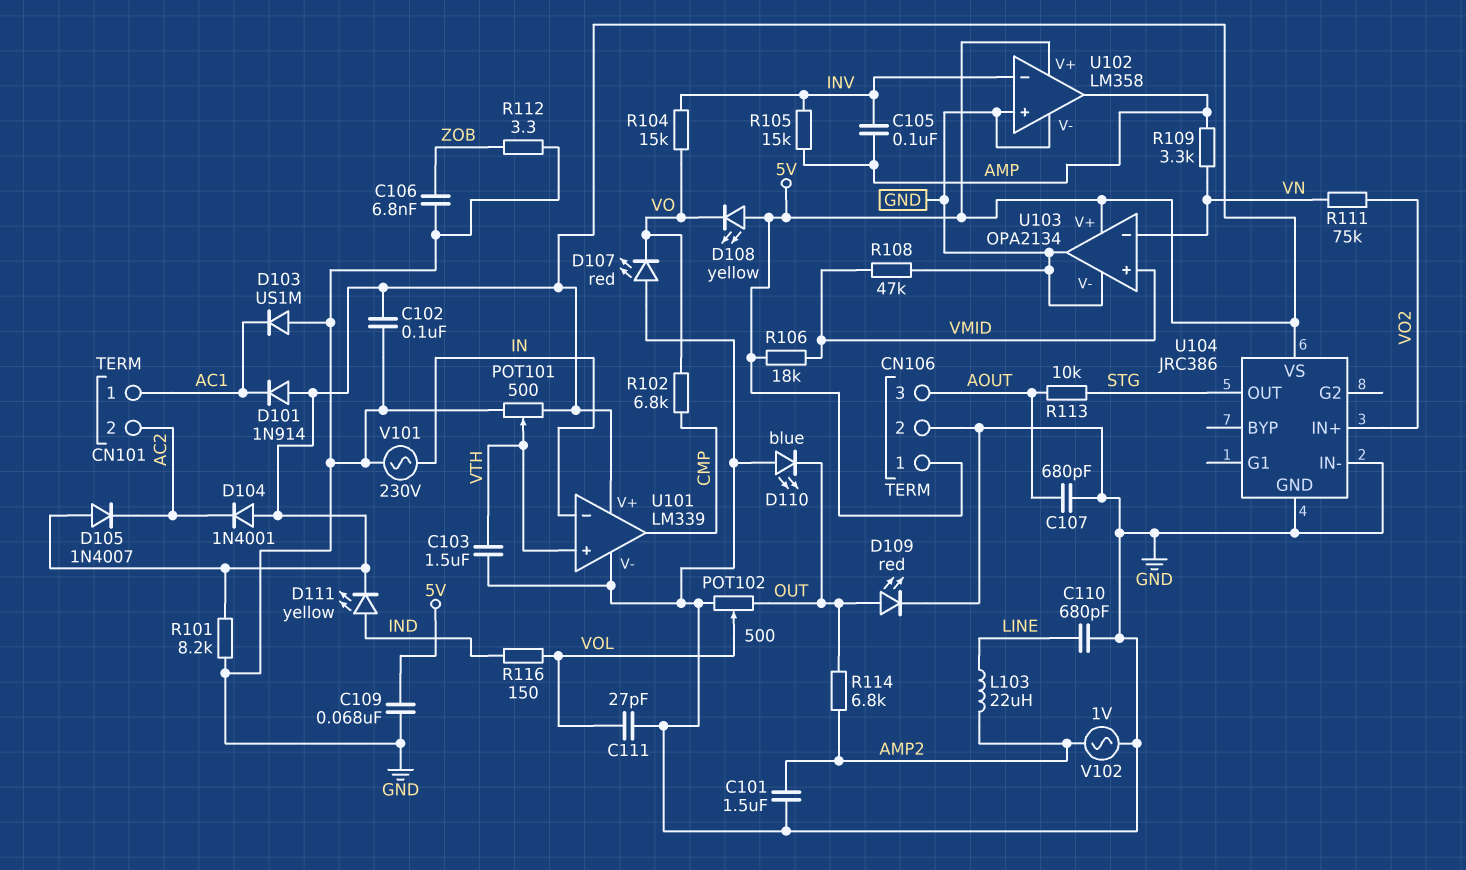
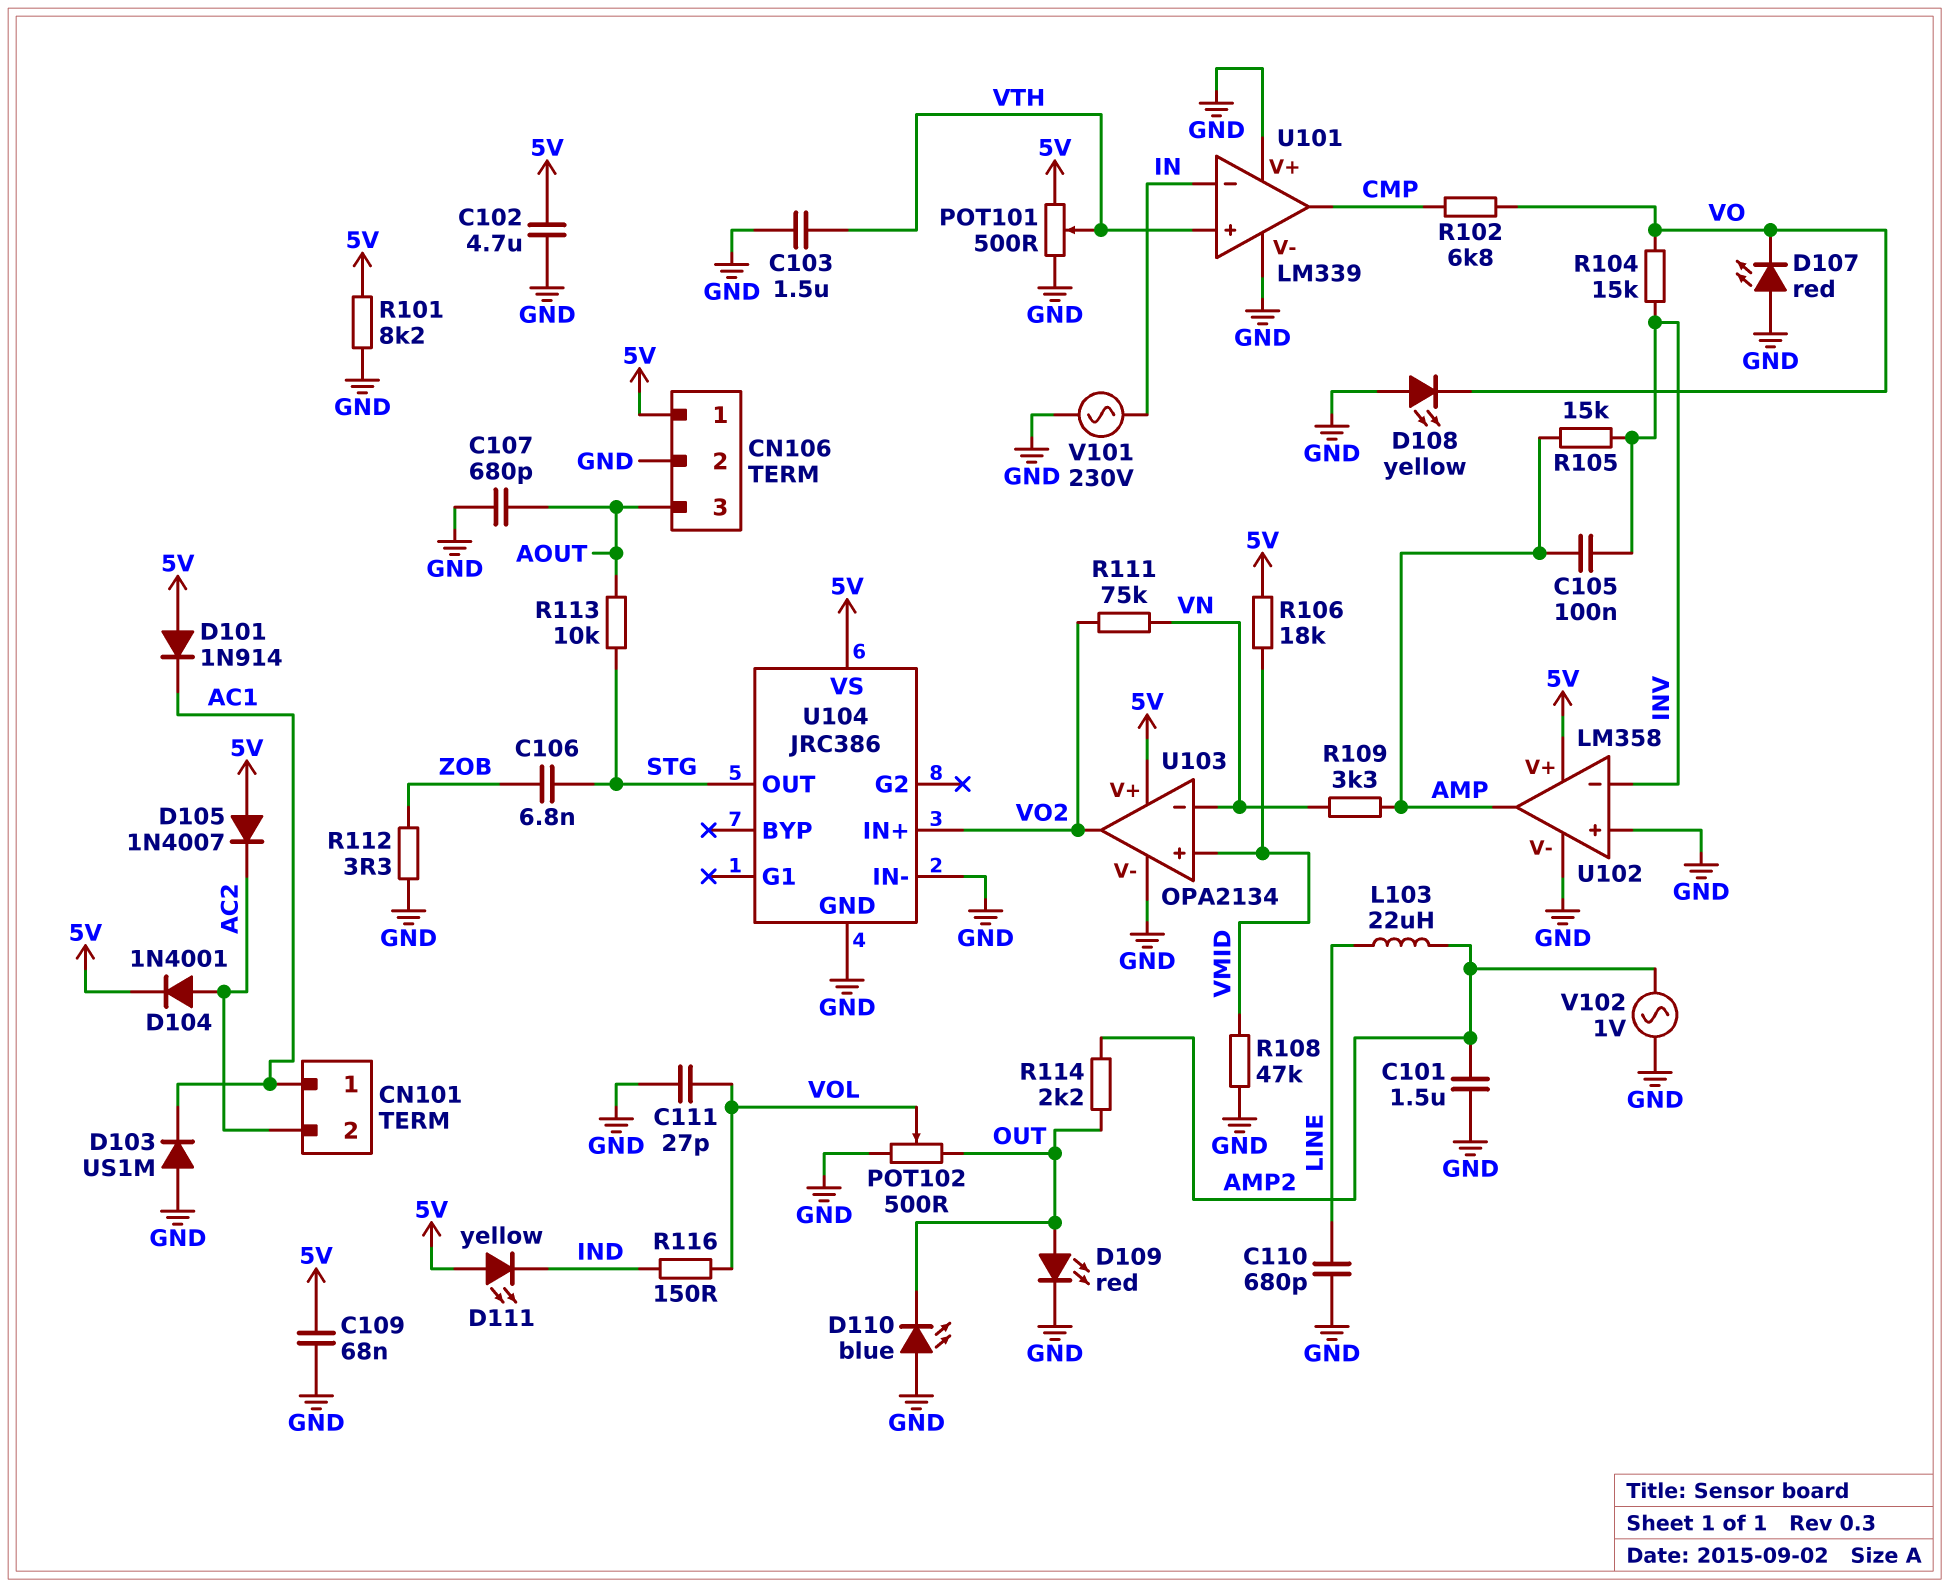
C102: 100nF (5V, GND) -> 4.7uF (5V, GND)
C106: 6.8nF (GND, ZOB) -> 6.8nF (STG, ZOB)
D104: diode 1N4001 (A 5V, K AC2) -> diode 1N4001 (A AC2, K 5V)
D108: LED yellow (A 5V, K VO) -> LED yellow (A GND, K VO)
D111: LED yellow (A IND, K 5V) -> LED yellow (A 5V, K IND)
R114: 6.8k (AMP2, OUT) -> 2.2k (AMP2, OUT)
U101 pin V+: 5V -> GND
U103 pin out: GND -> VO2

